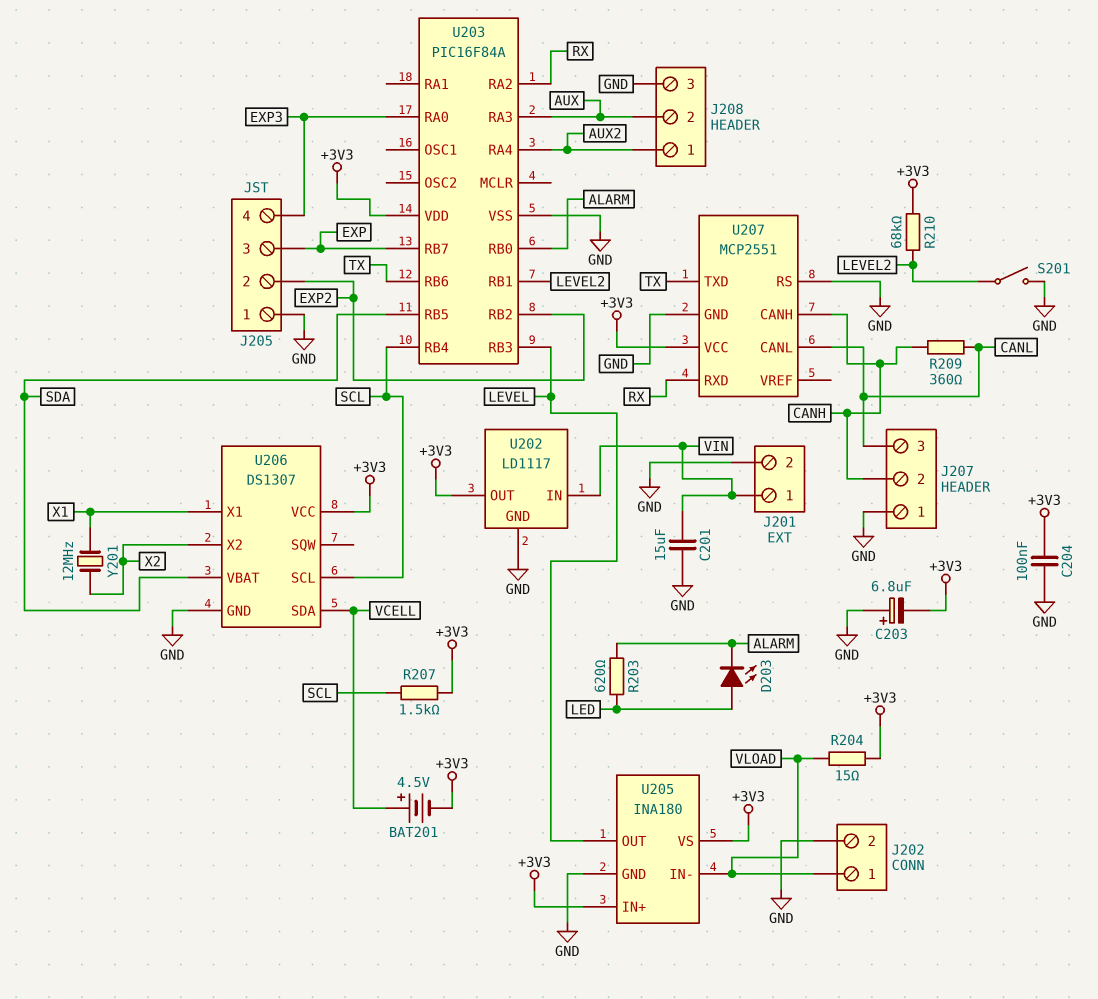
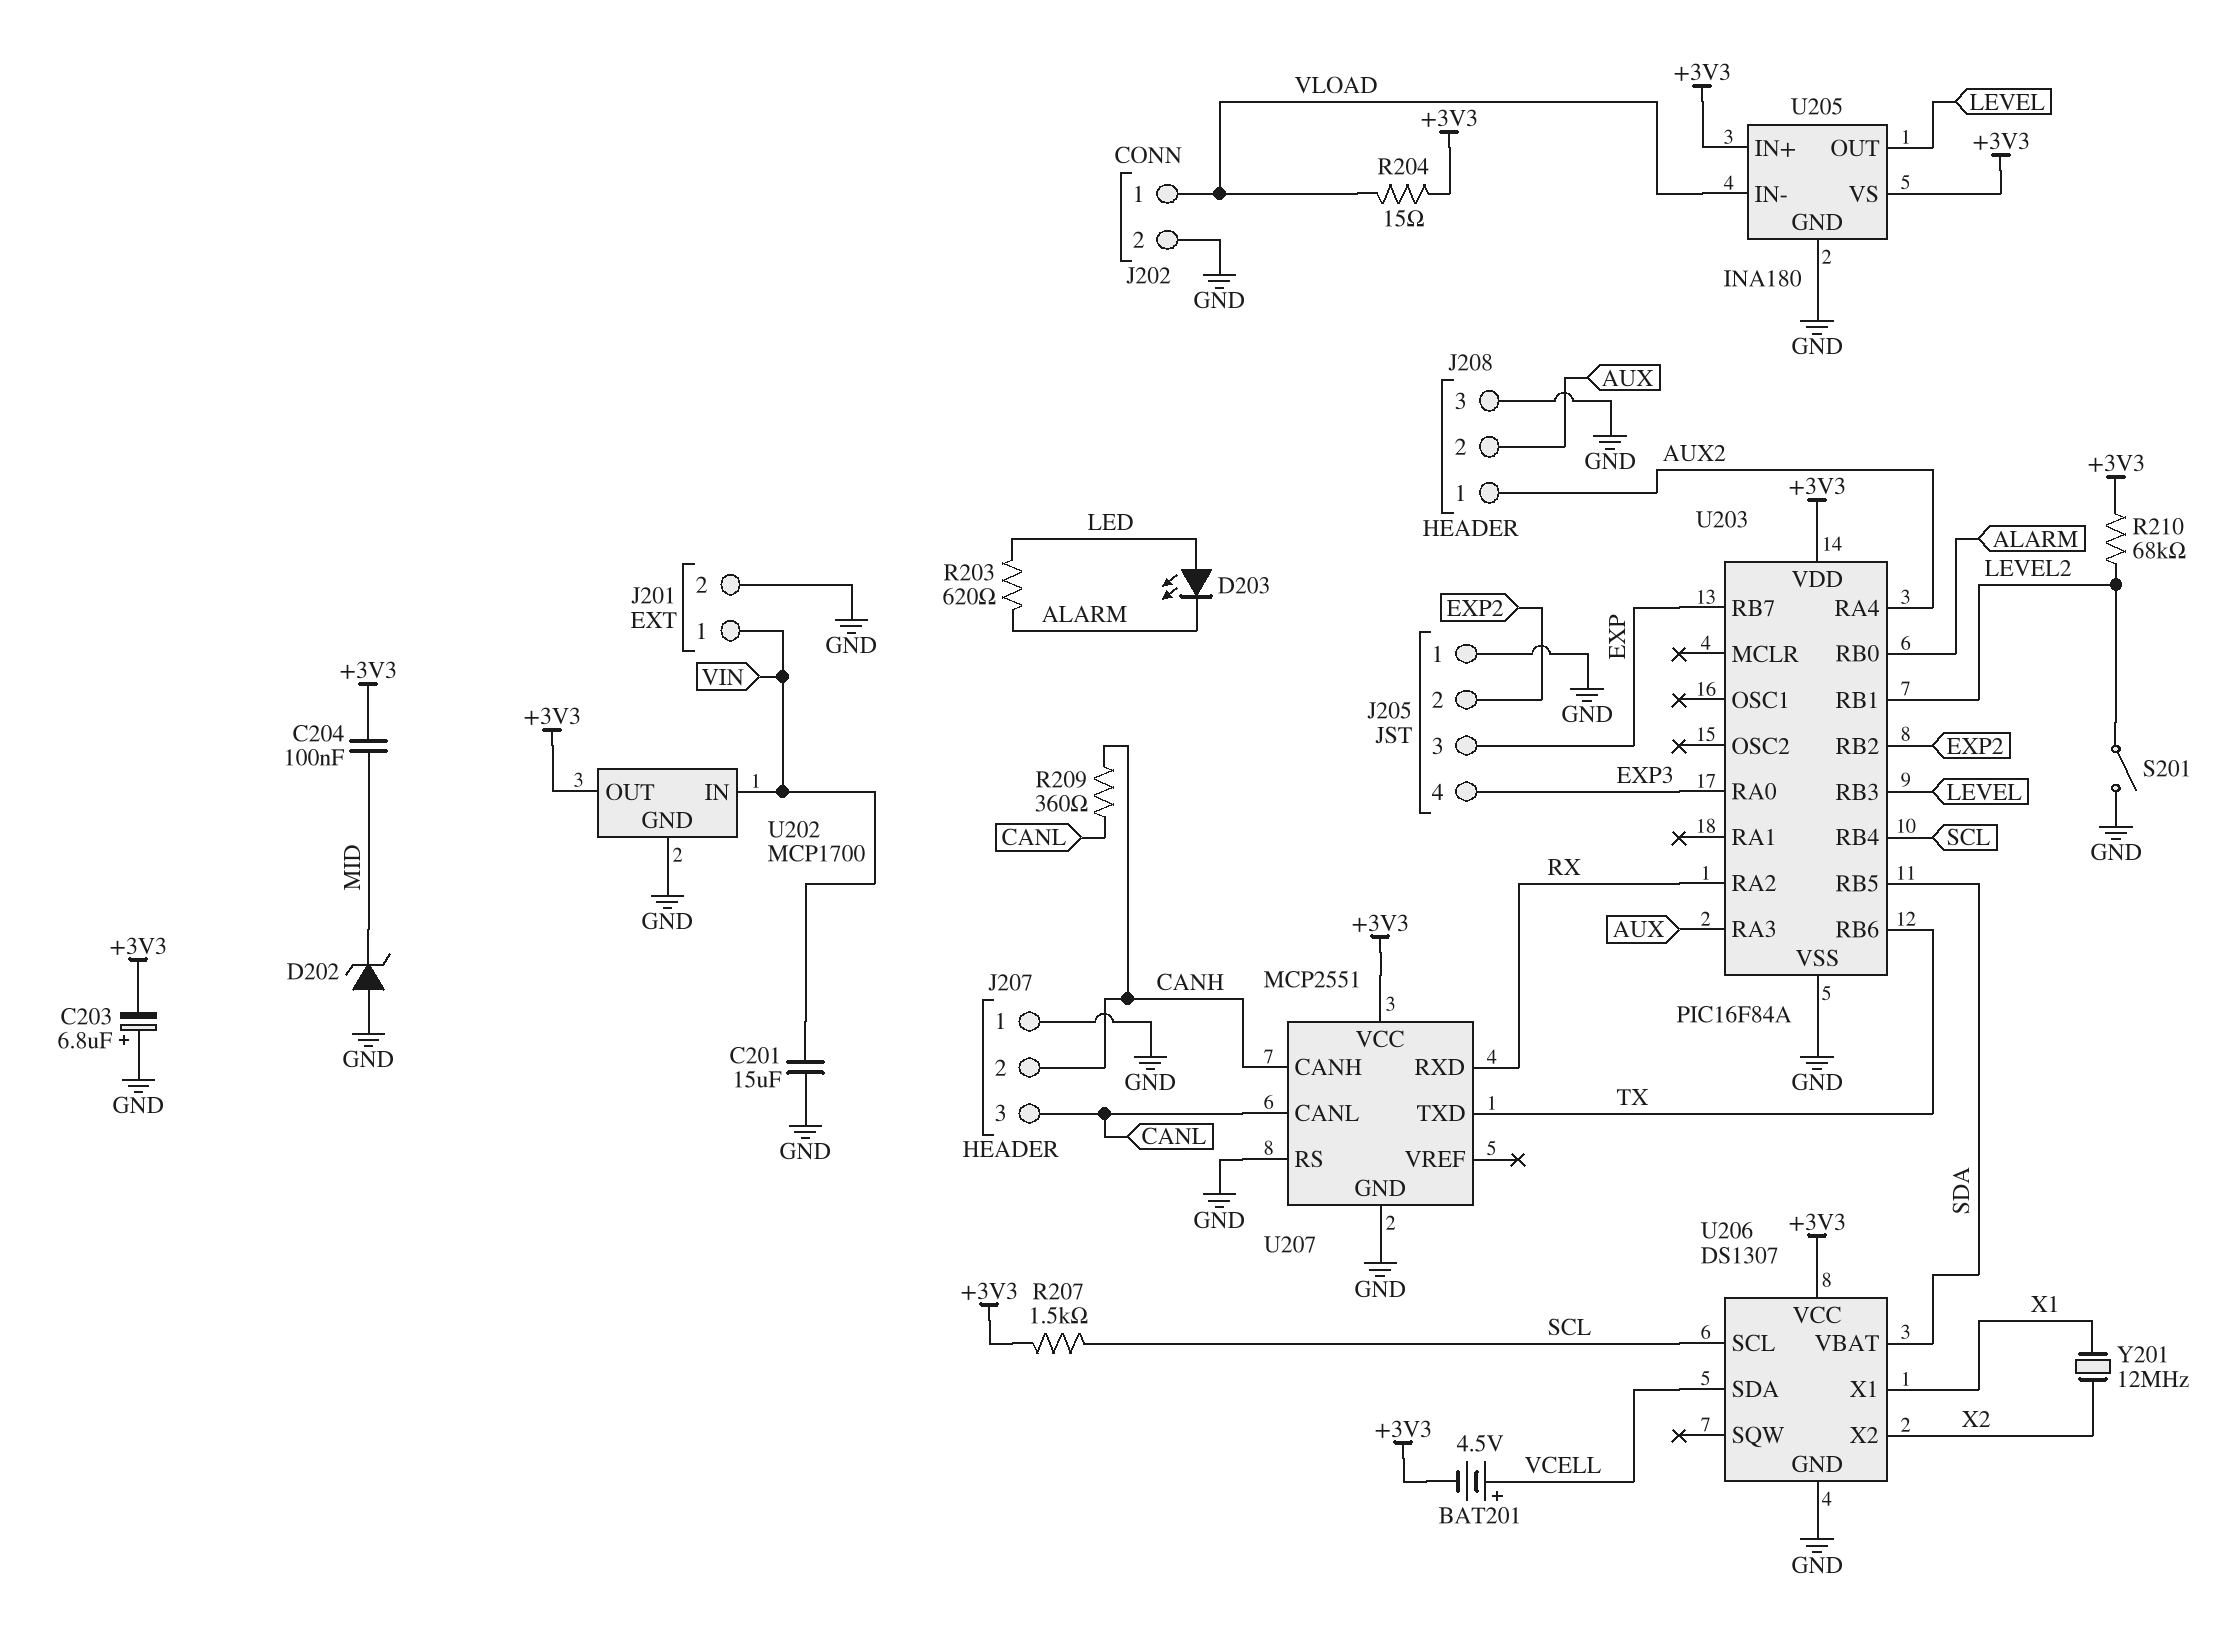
C204: 100nF (+3V3, GND) -> 100nF (+3V3, MID)
D202: none -> zener (A GND, K MID)
U202: LD1117 -> MCP1700

